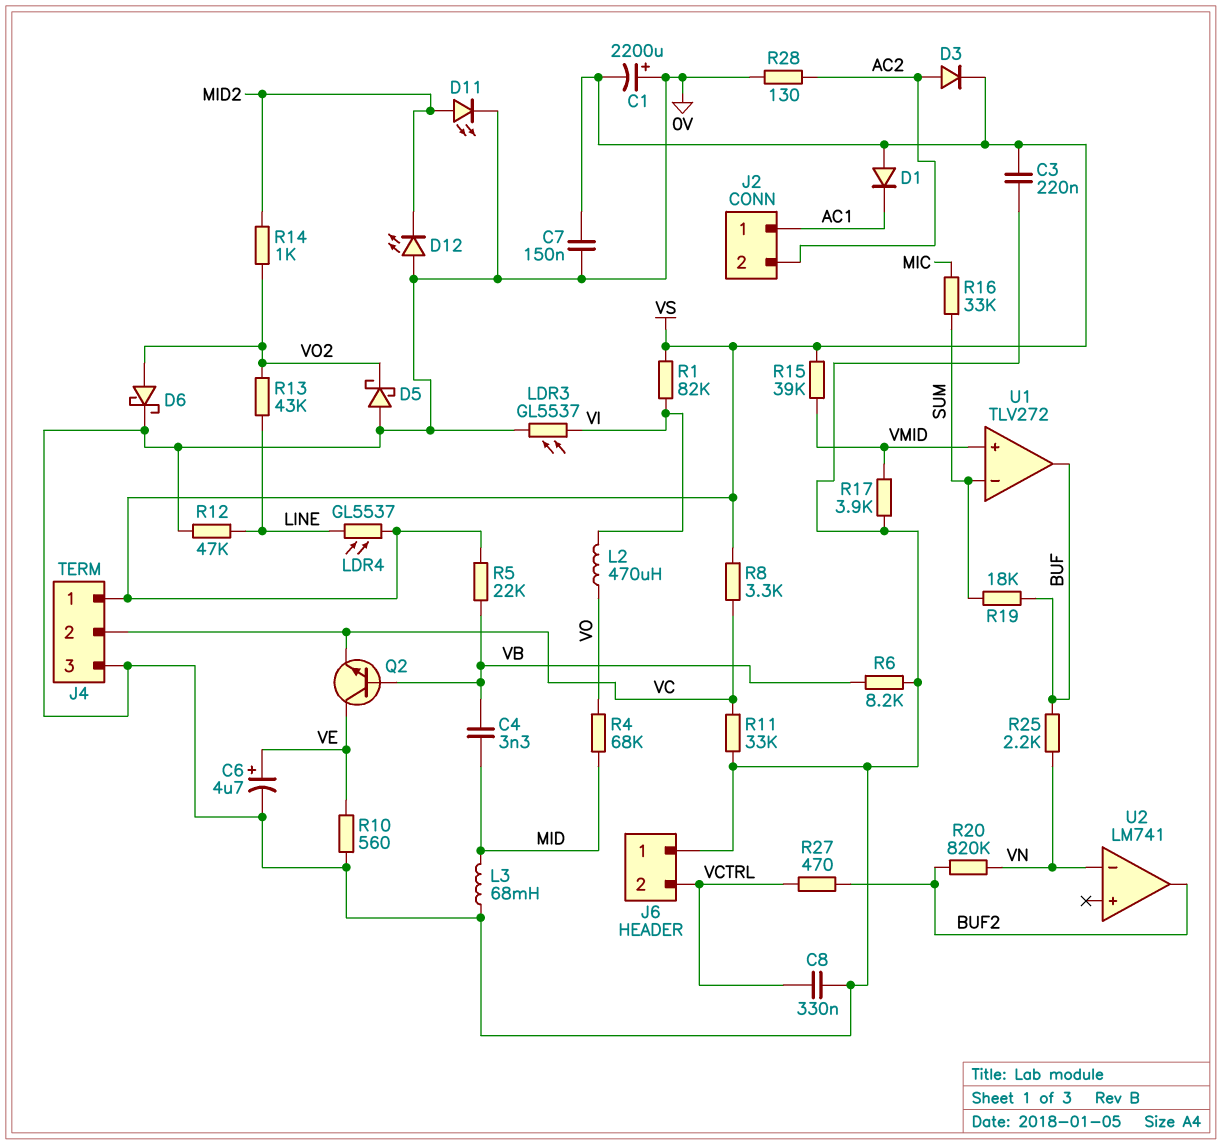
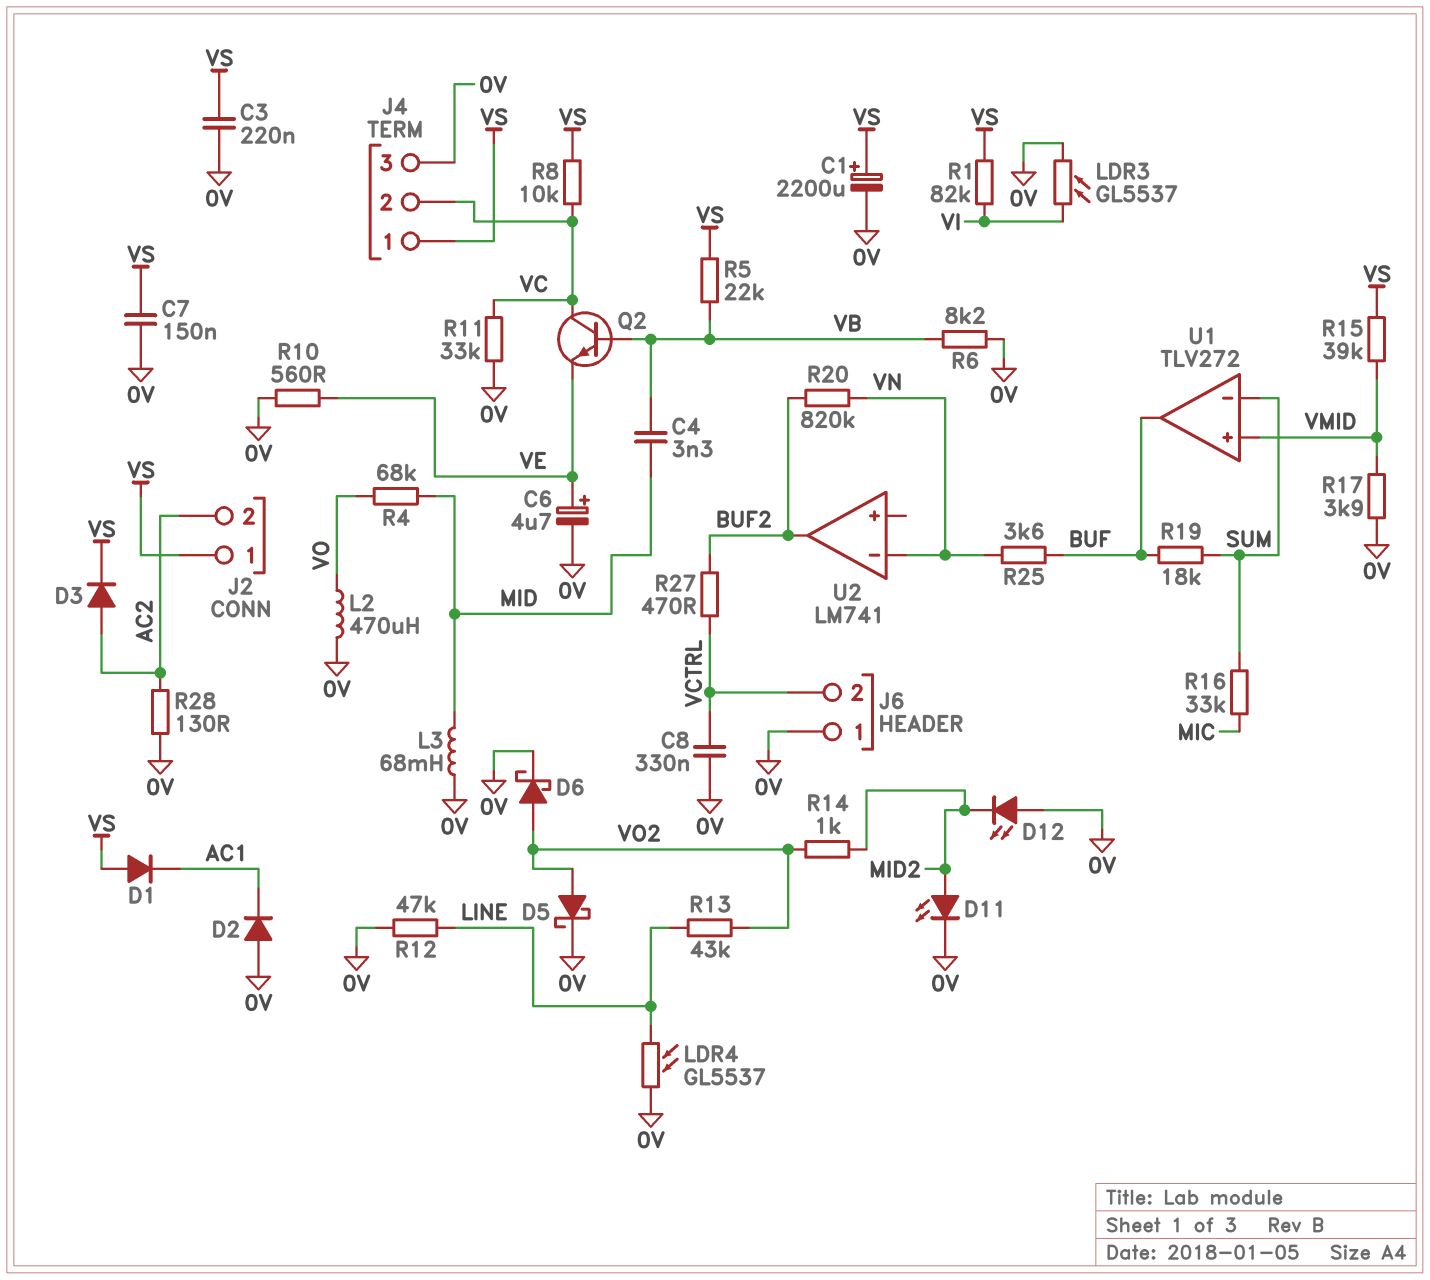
C1: 2200uF (plus 0V, minus VS) -> 2200uF (plus VS, minus 0V)
D2: none -> diode (A 0V, K AC1)
D5: schottky (A 0V, K VO2) -> schottky (A VO2, K 0V)
J2 pin 1: AC1 -> VS
L2: 470uH (VI, VO) -> 470uH (0V, VO)
LDR4: GL5537 (LINE, VS) -> GL5537 (0V, LINE)
Q2: NPN (B VB, C VE, E VC) -> NPN (B VB, C VC, E VE)
R8: 3.3k (VC, VS) -> 10k (VC, VS)
R25: 2.2k (BUF, VN) -> 3.6k (BUF, VN)

